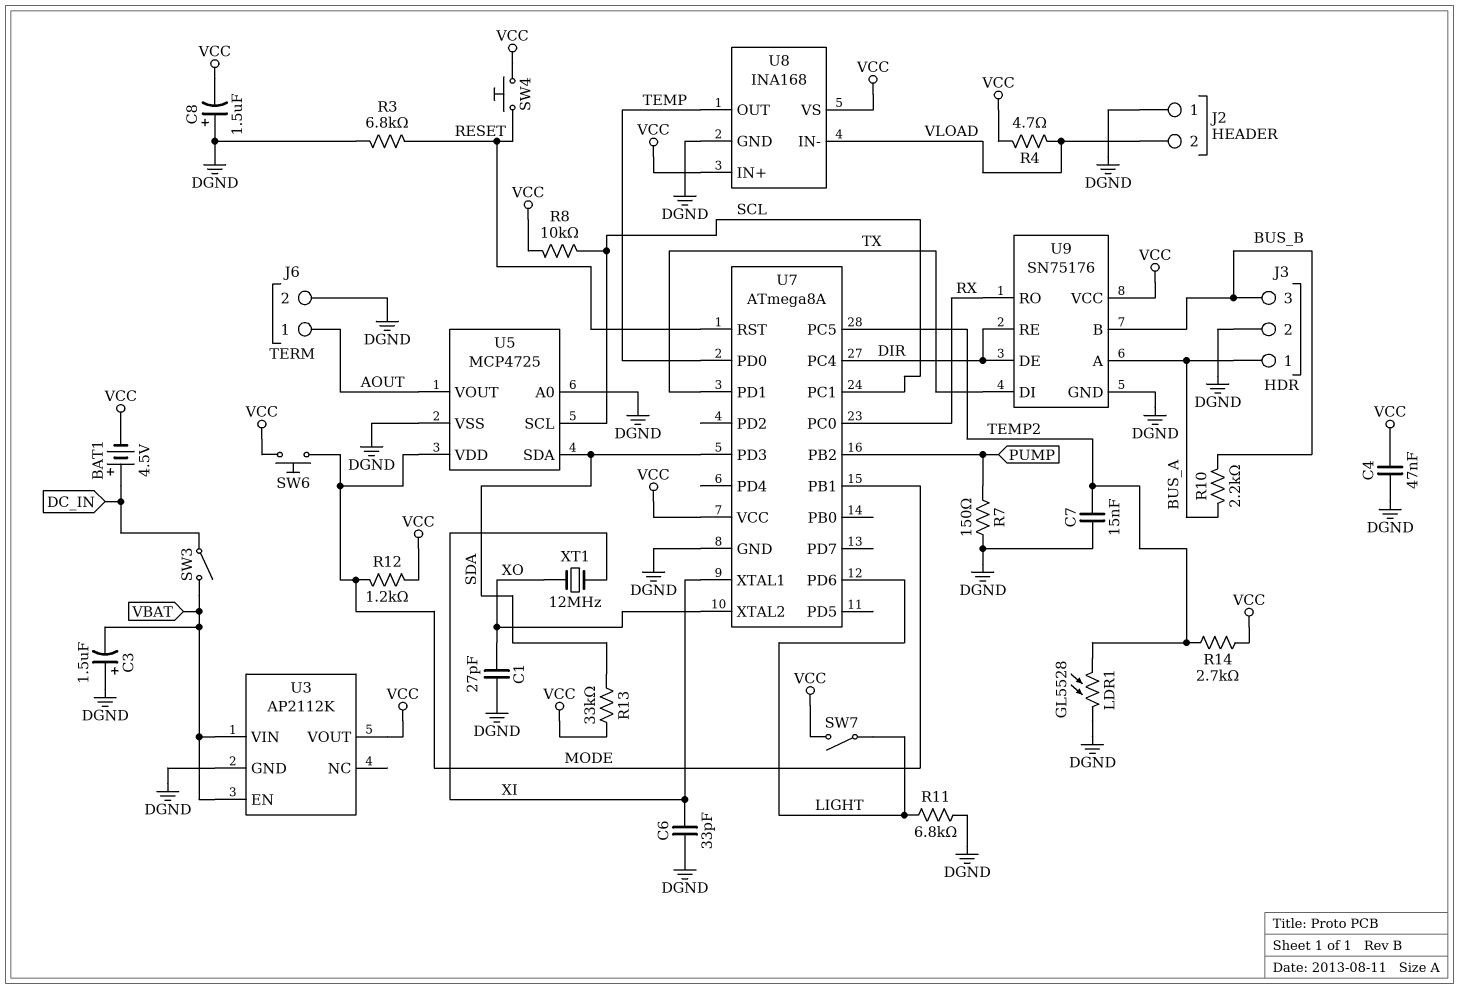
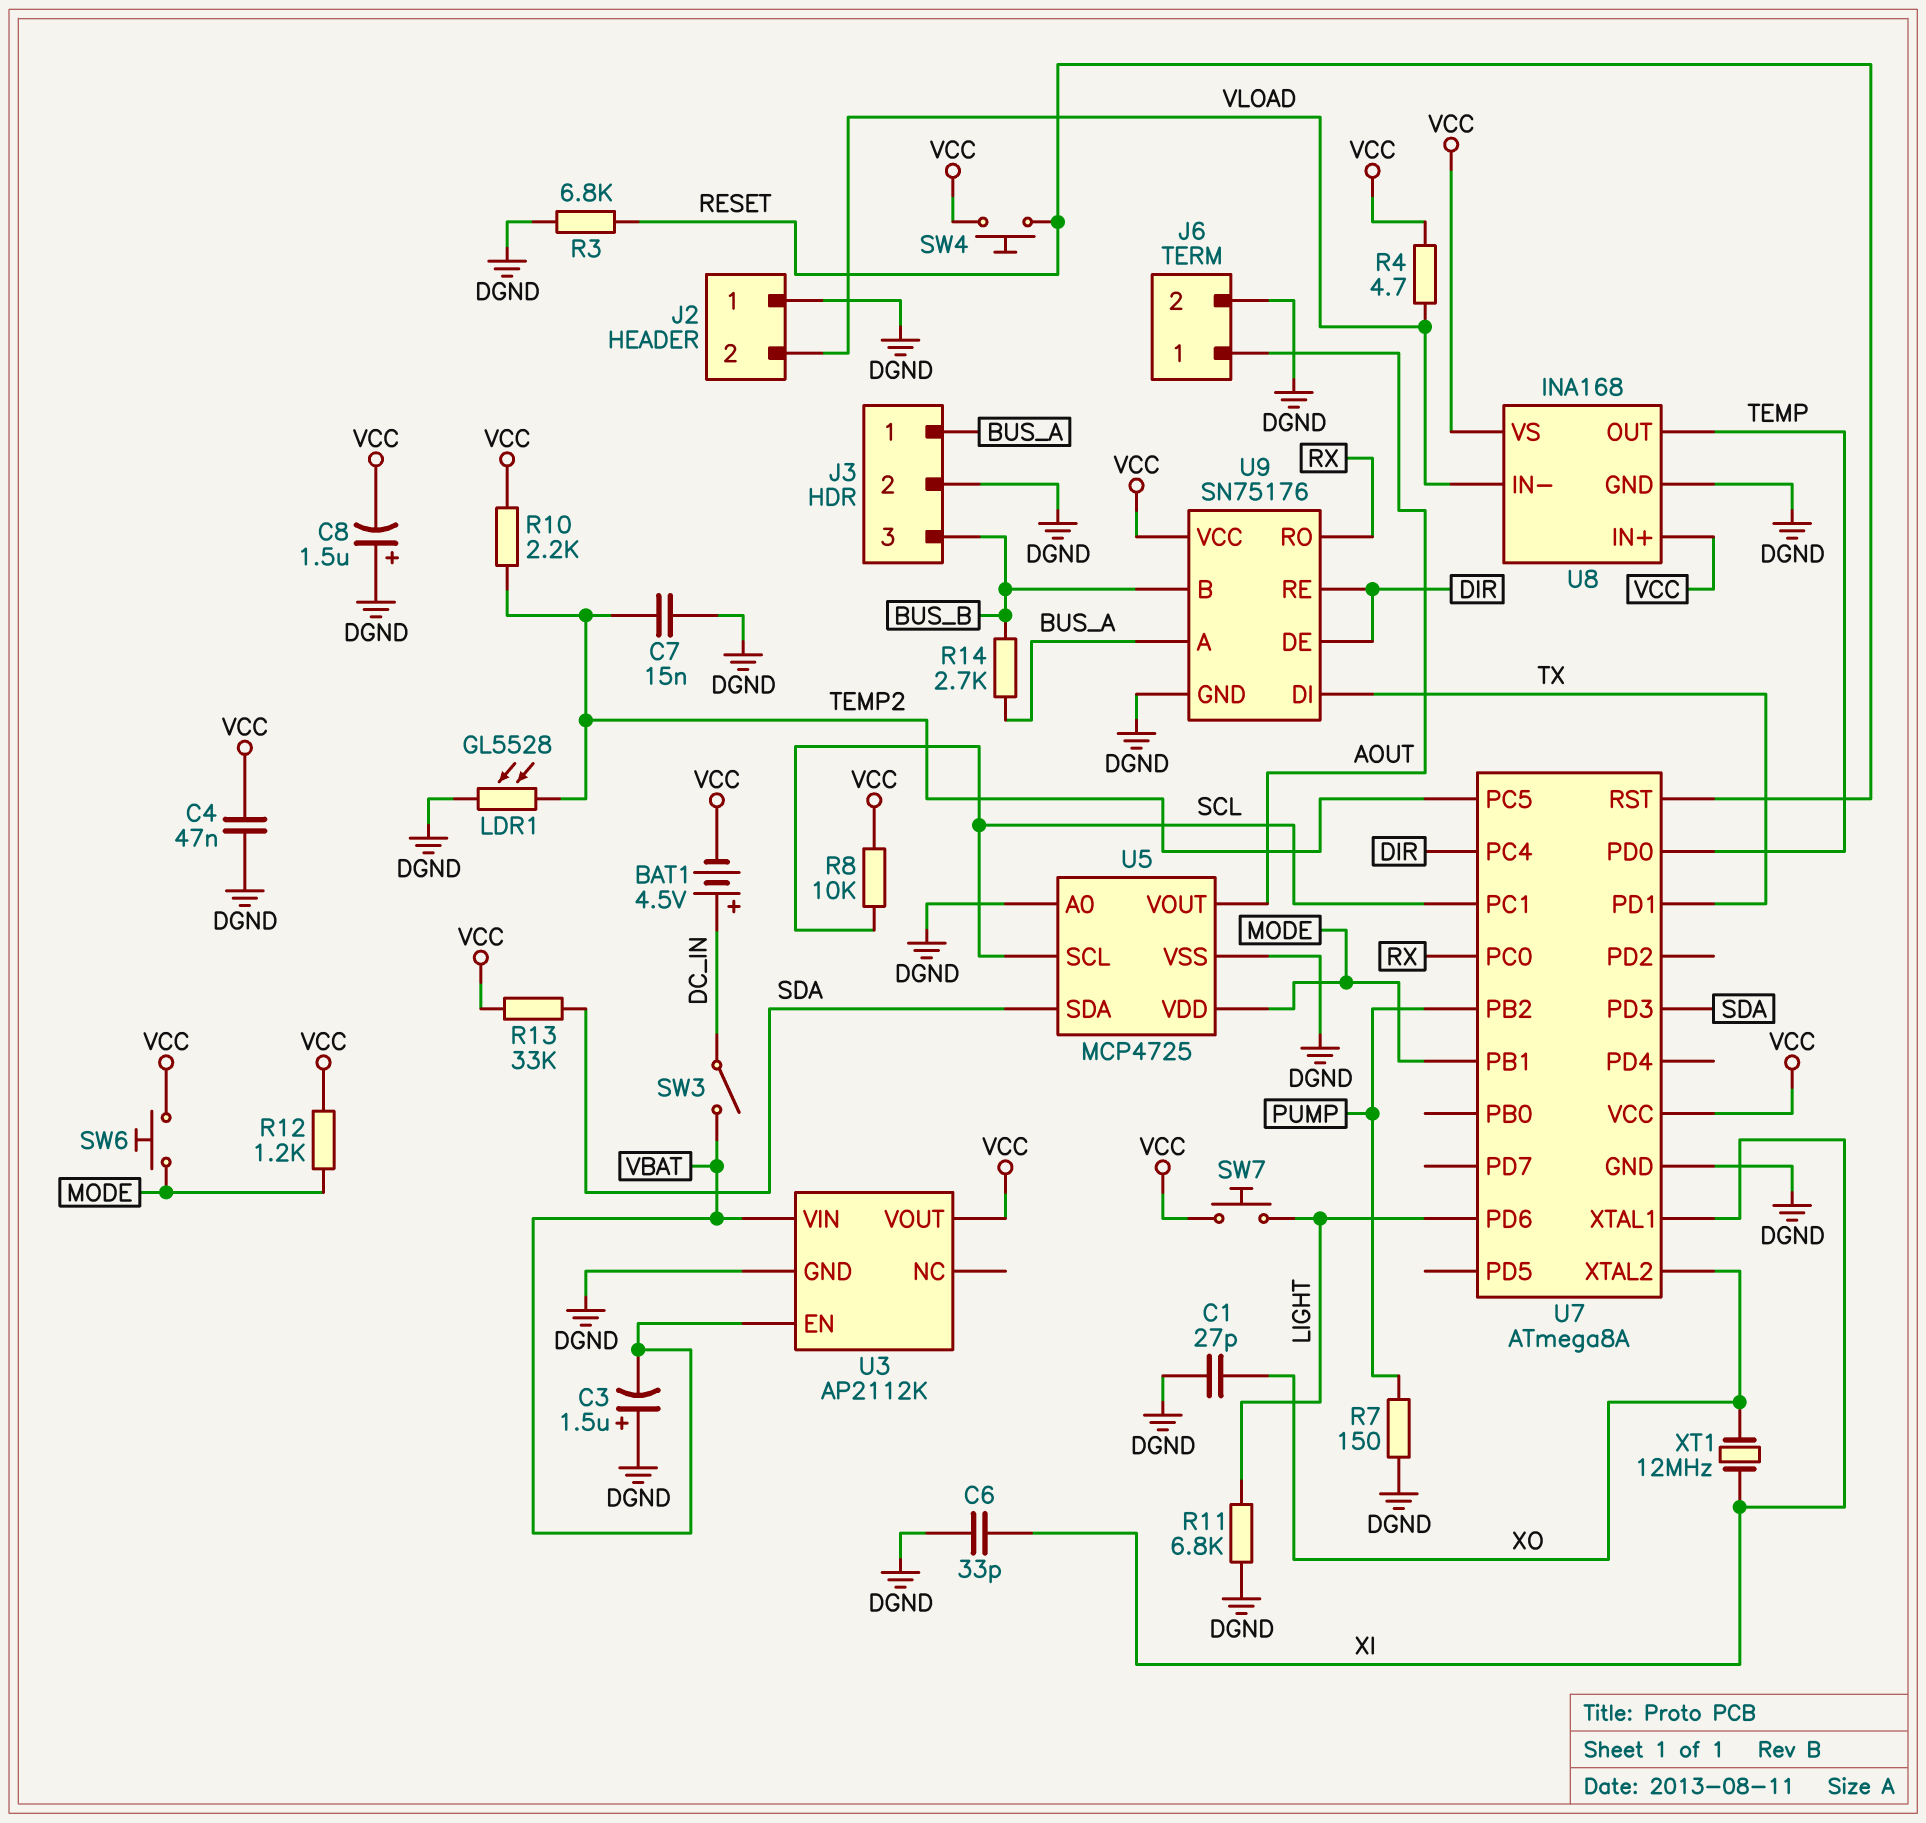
R10: 2.2k (BUS_A, BUS_B) -> 2.2k (TEMP2, VCC)
R14: 2.7k (TEMP2, VCC) -> 2.7k (BUS_A, BUS_B)
SW7: switch (LIGHT, VCC) -> button (LIGHT, VCC)

